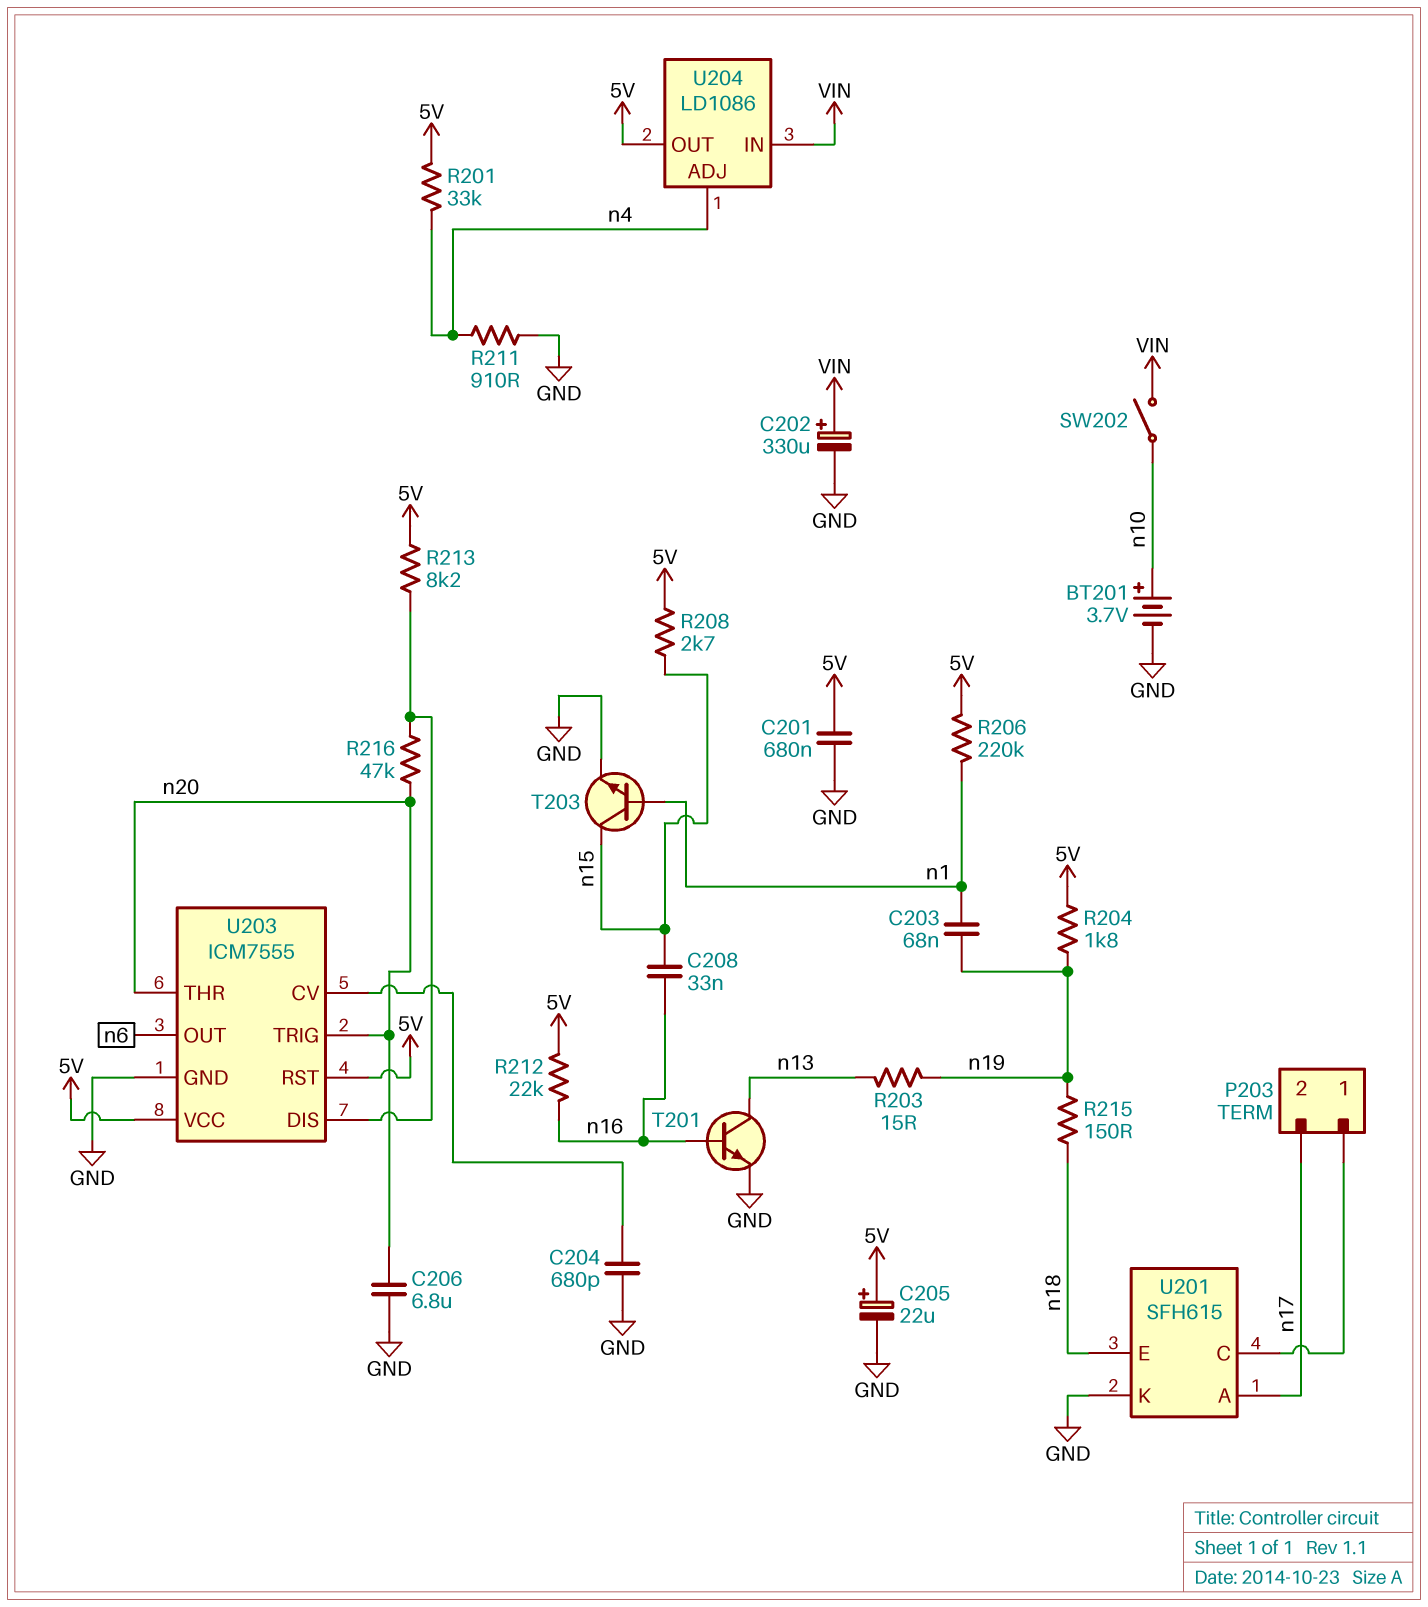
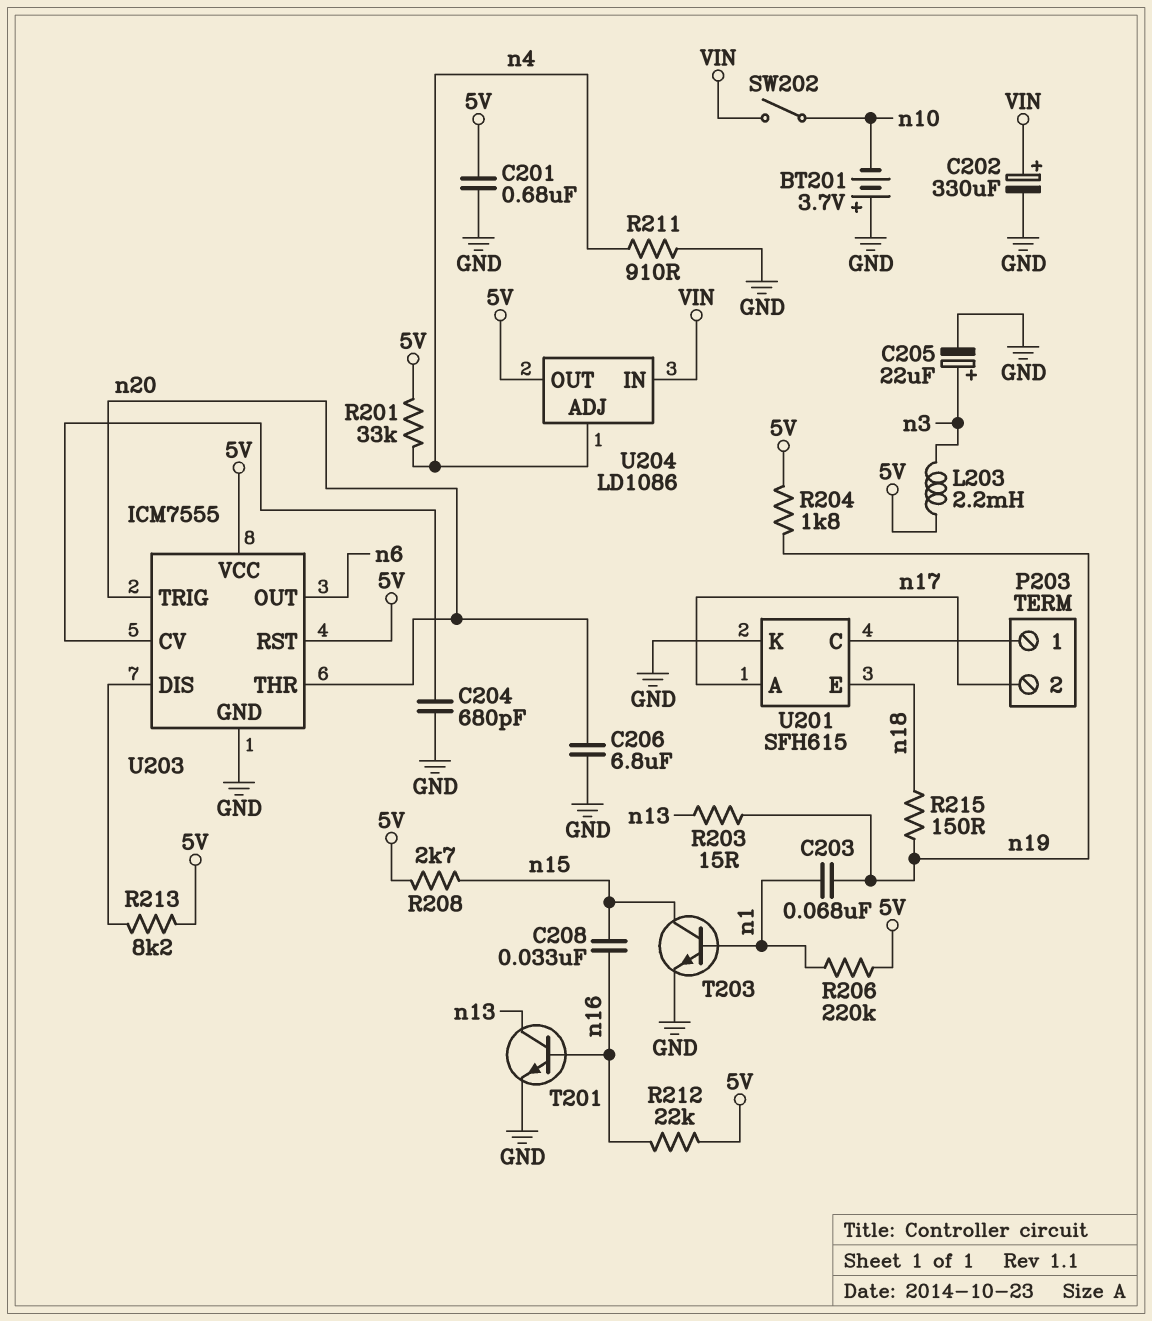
BT201: 3.7V (plus n10, minus GND) -> 3.7V (plus GND, minus n10)
C205: 22uF (plus 5V, minus GND) -> 22uF (plus n3, minus GND)
L203: none -> 2.2mH (5V, n3)
R216: 47k (U203/DIS, n20) -> none

